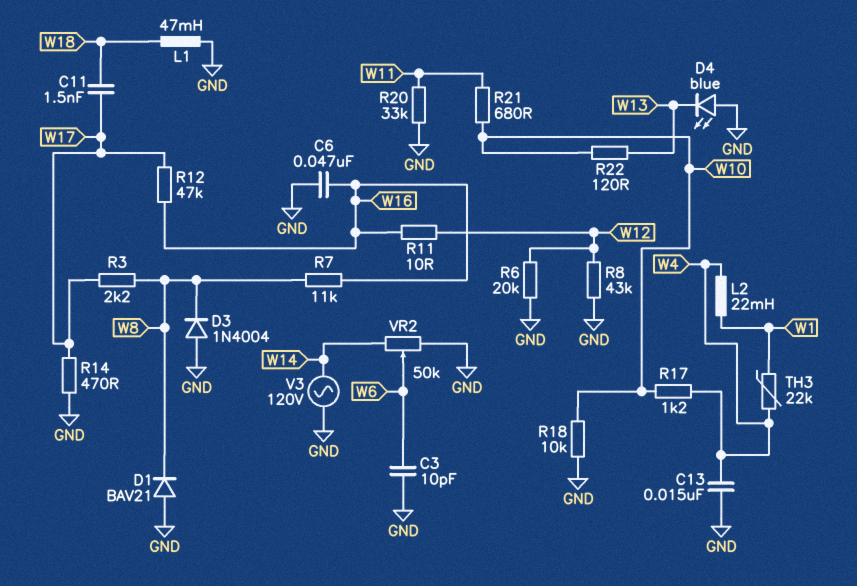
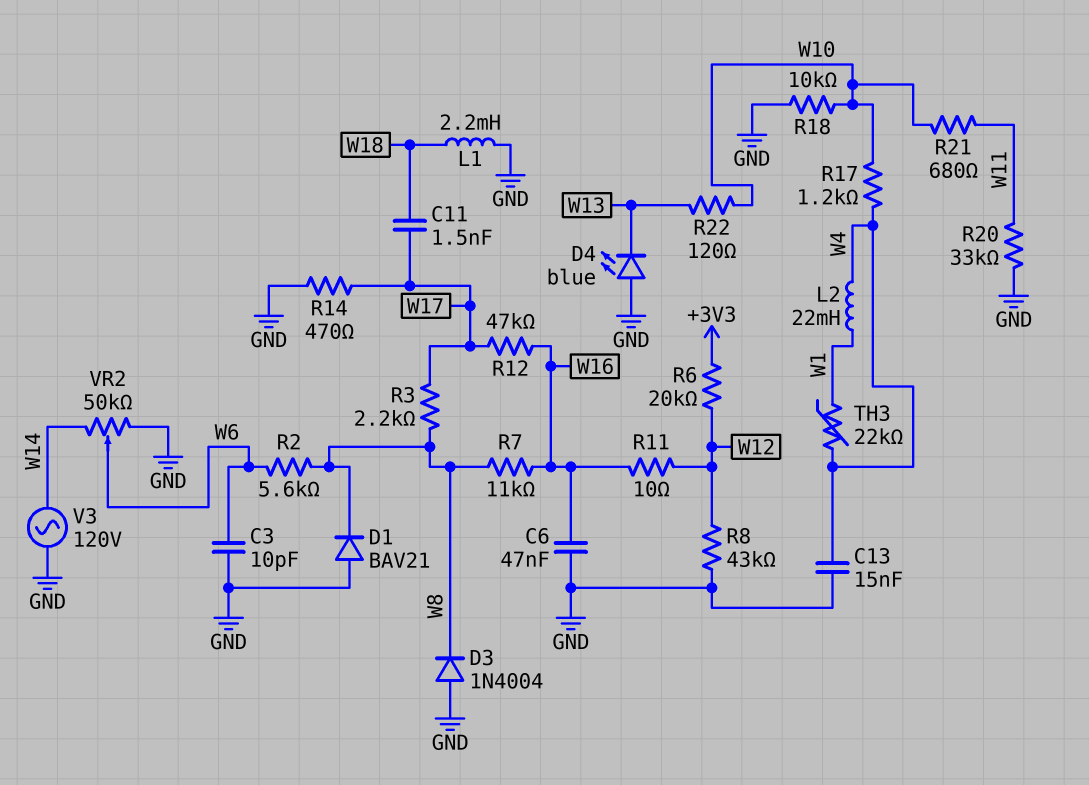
L1: 47mH (GND, W18) -> 2.2mH (GND, W18)
R2: none -> 5.6k (W6, W8)
R6: 20k (GND, W12) -> 20k (+3V3, W12)

